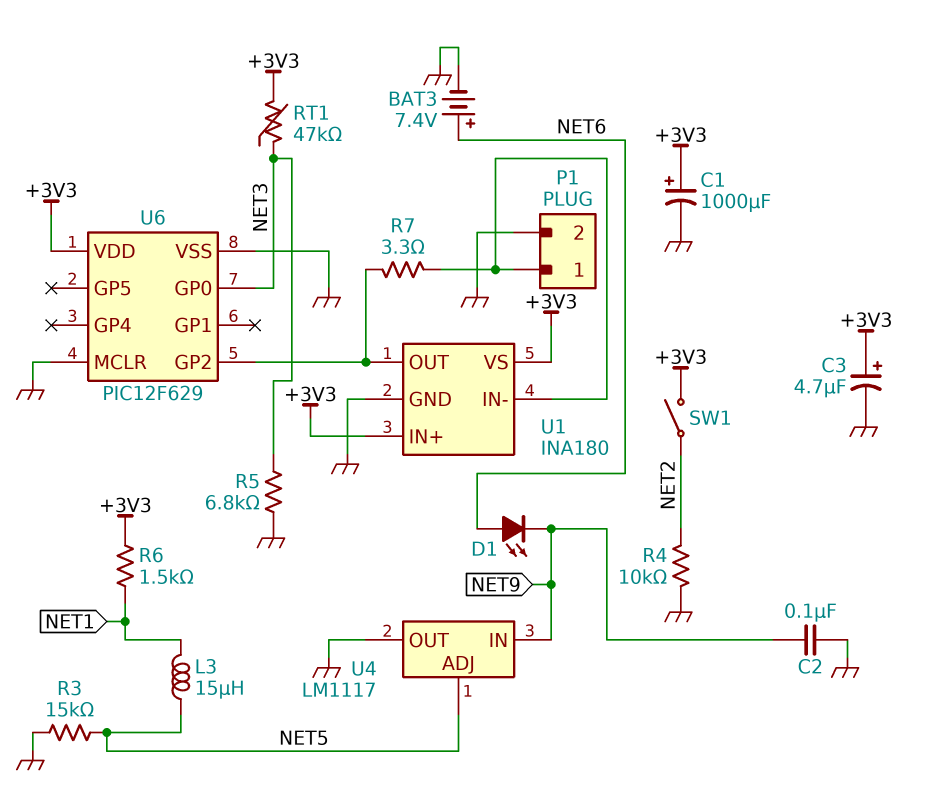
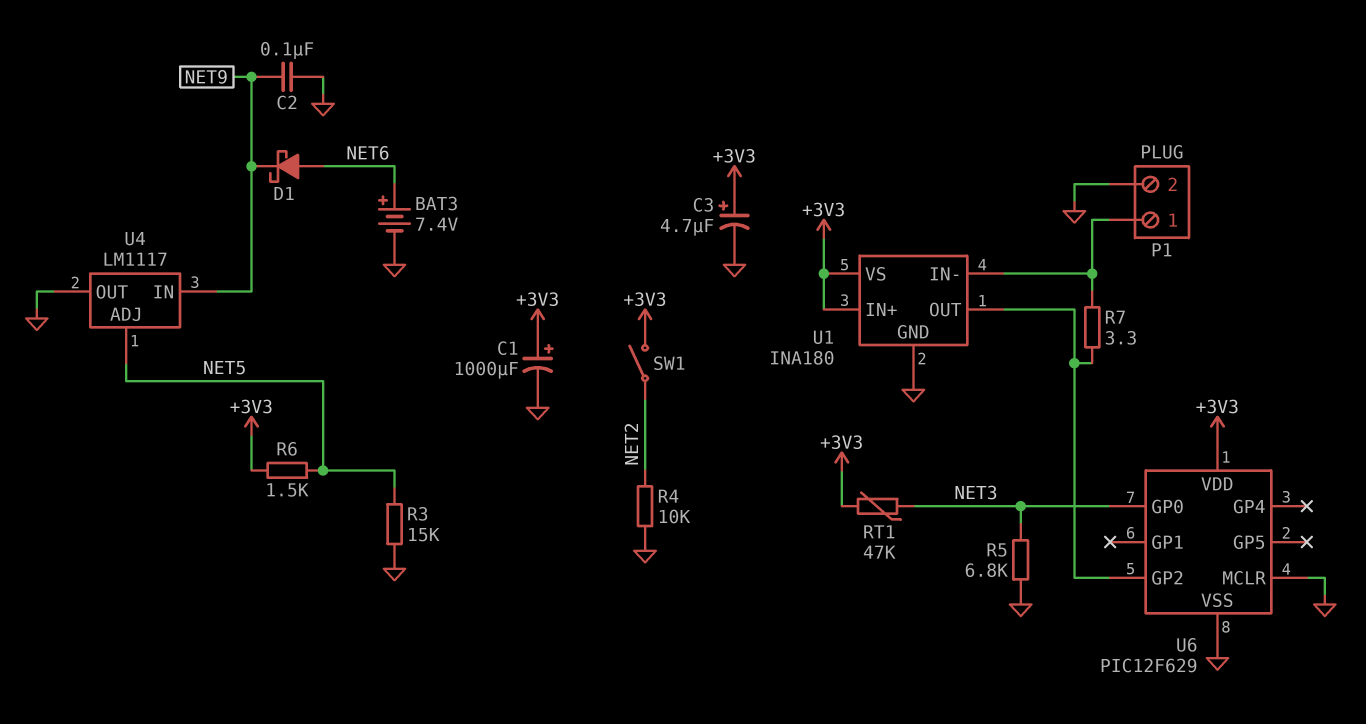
D1: LED (A NET6, K NET9) -> schottky (A NET6, K NET9)
L3: 15uH (NET1, NET5) -> none
R6: 1.5k (+3V3, NET1) -> 1.5k (+3V3, NET5)

